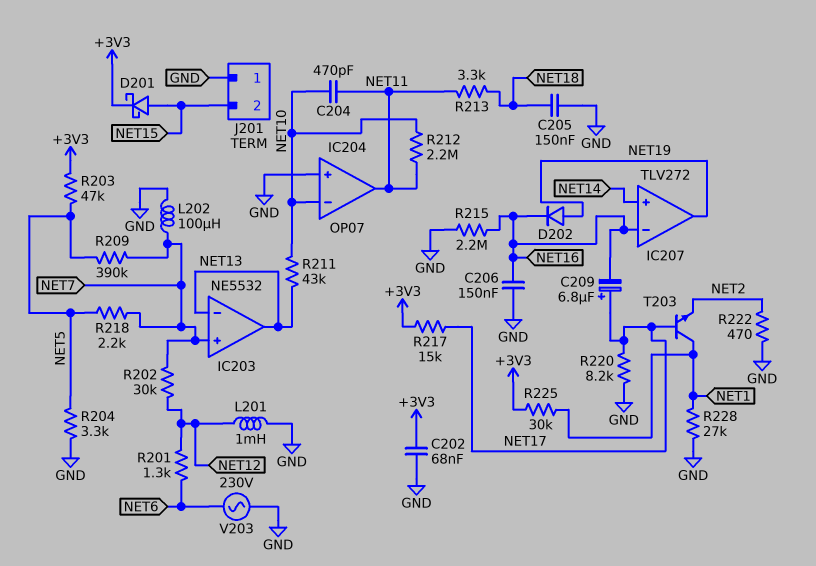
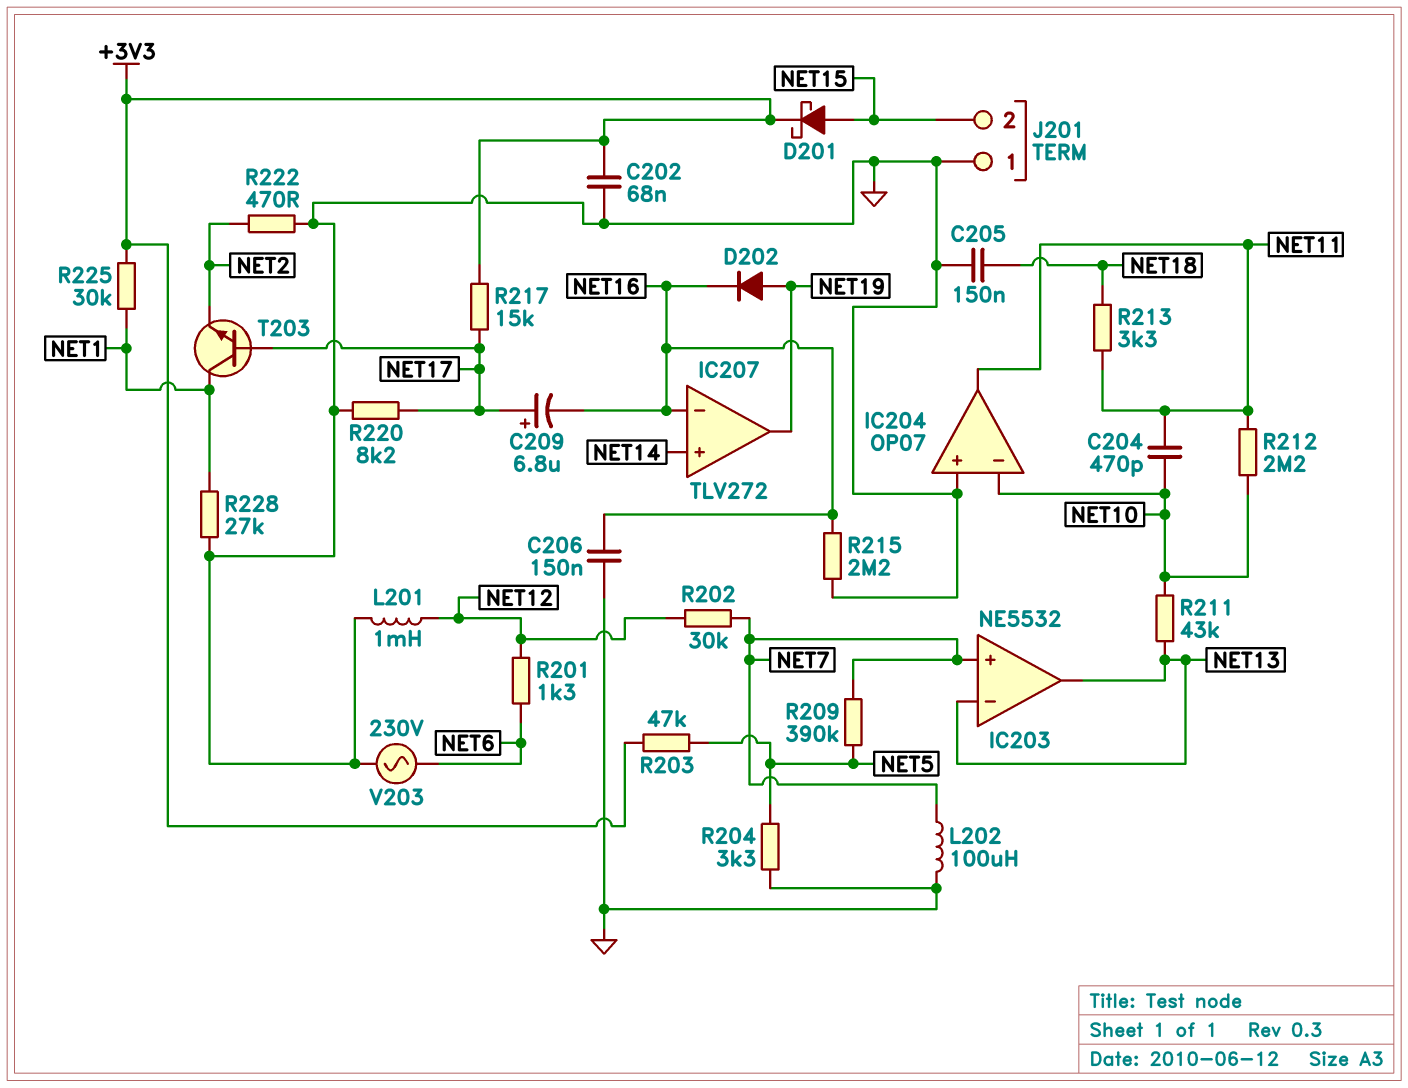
R218: 2.2k (NET5, NET7) -> none

